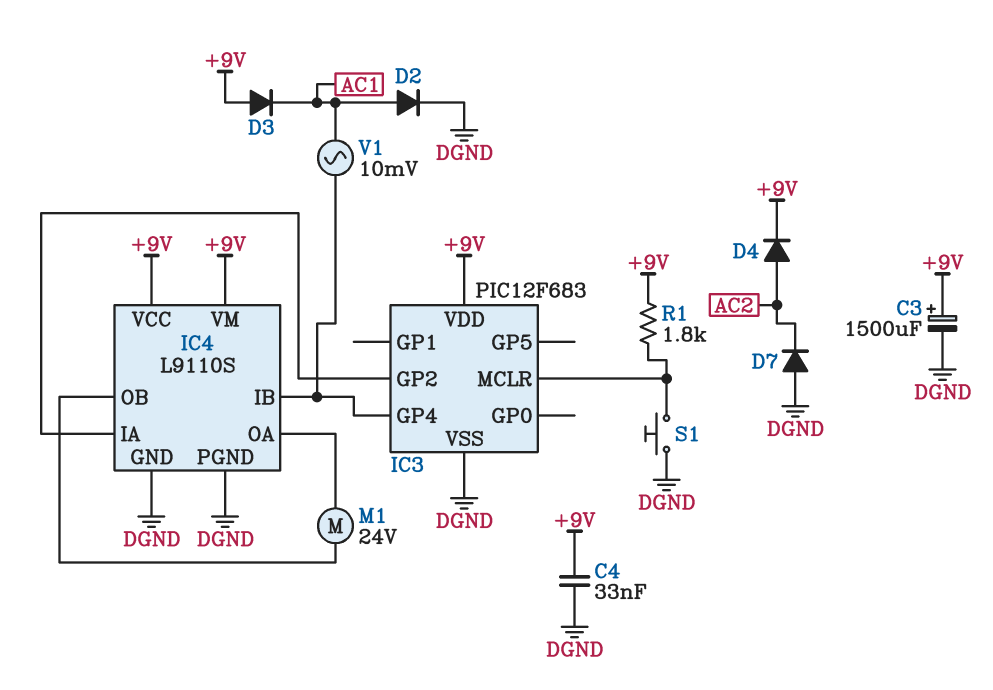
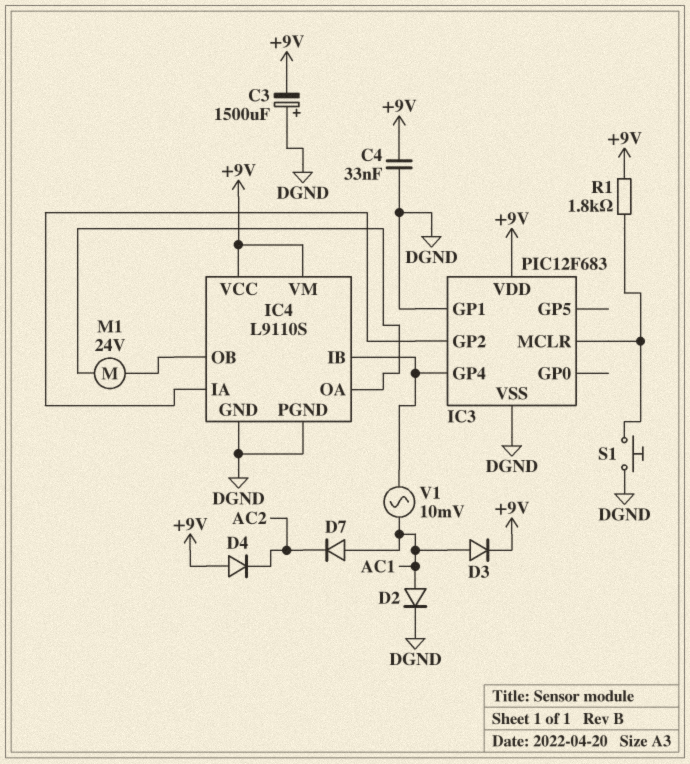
C3: 1500uF (plus +9V, minus DGND) -> 1500uF (plus DGND, minus +9V)
D3: diode (A +9V, K AC1) -> diode (A AC1, K +9V)
D4: diode (A AC2, K +9V) -> diode (A +9V, K AC2)
D7: diode (A DGND, K AC2) -> diode (A AC1, K AC2)
IC3 pin GP1: none -> DGND

